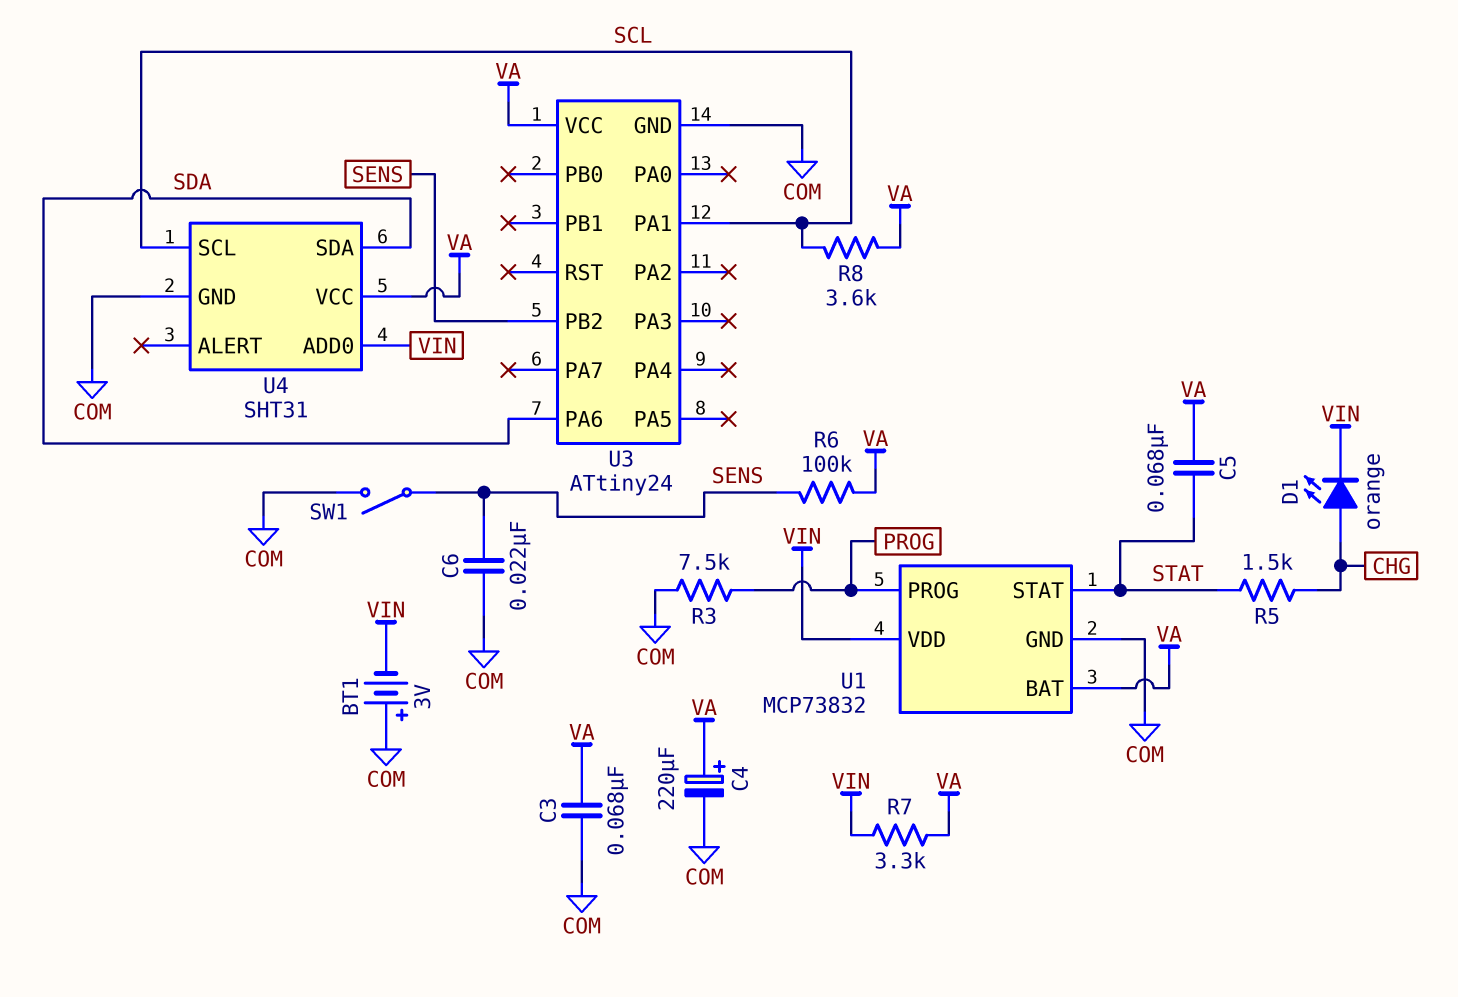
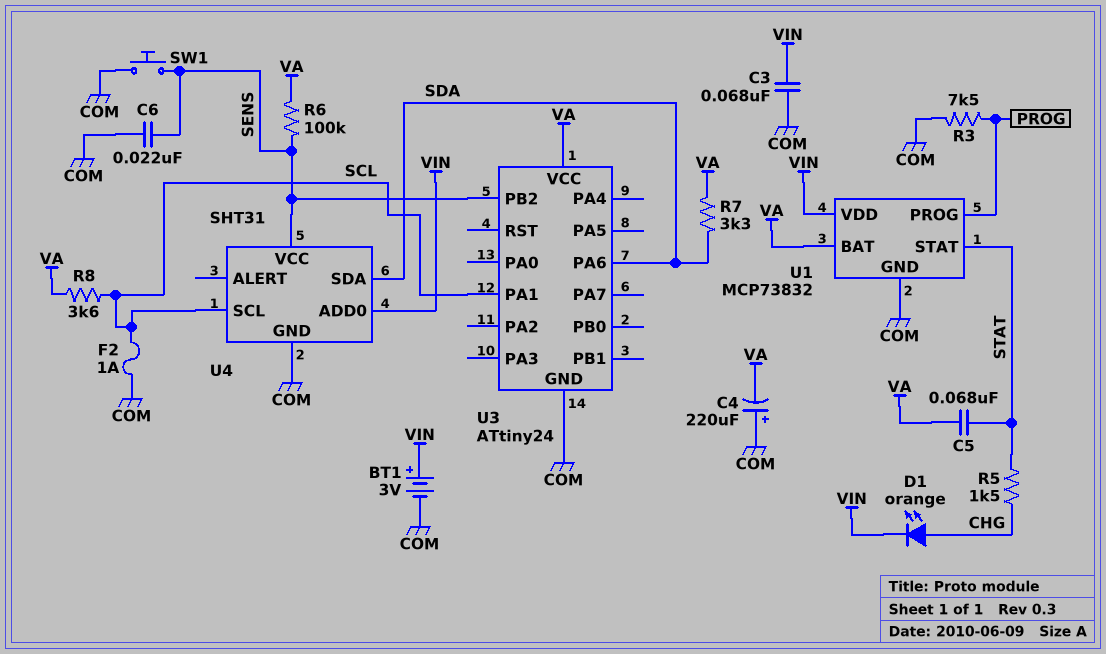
BT1: 3V (plus COM, minus VIN) -> 3V (plus VIN, minus COM)
C3: 68nF (COM, VA) -> 68nF (COM, VIN)
C4: 220uF (plus VA, minus COM) -> 220uF (plus COM, minus VA)
F2: none -> 1A (COM, SCL)
R7: 3.3k (VA, VIN) -> 3.3k (SDA, VA)
SW1: switch (COM, SENS) -> button (COM, SENS)
U4 pin VCC: VA -> SENS

